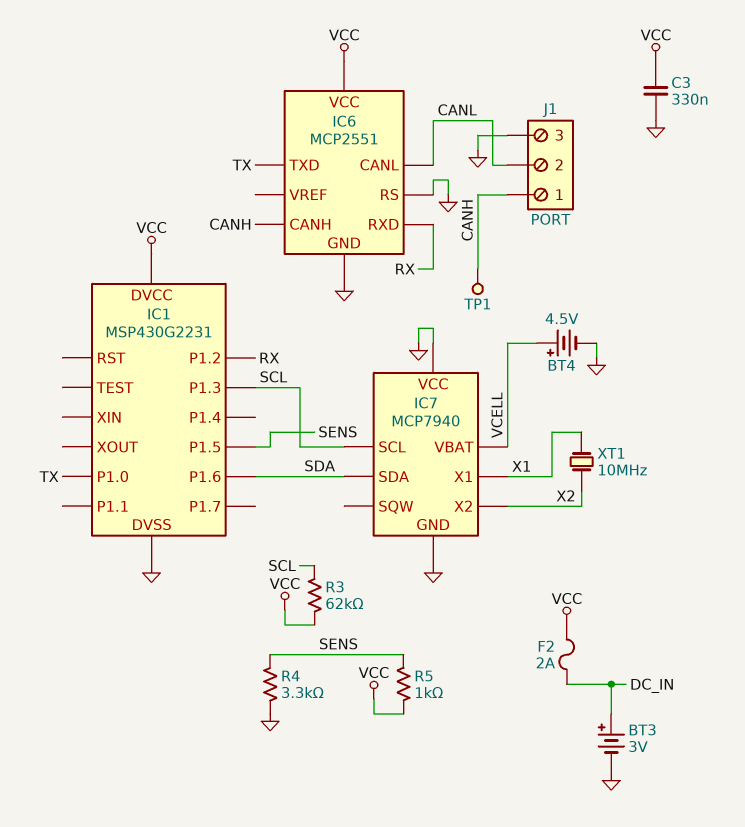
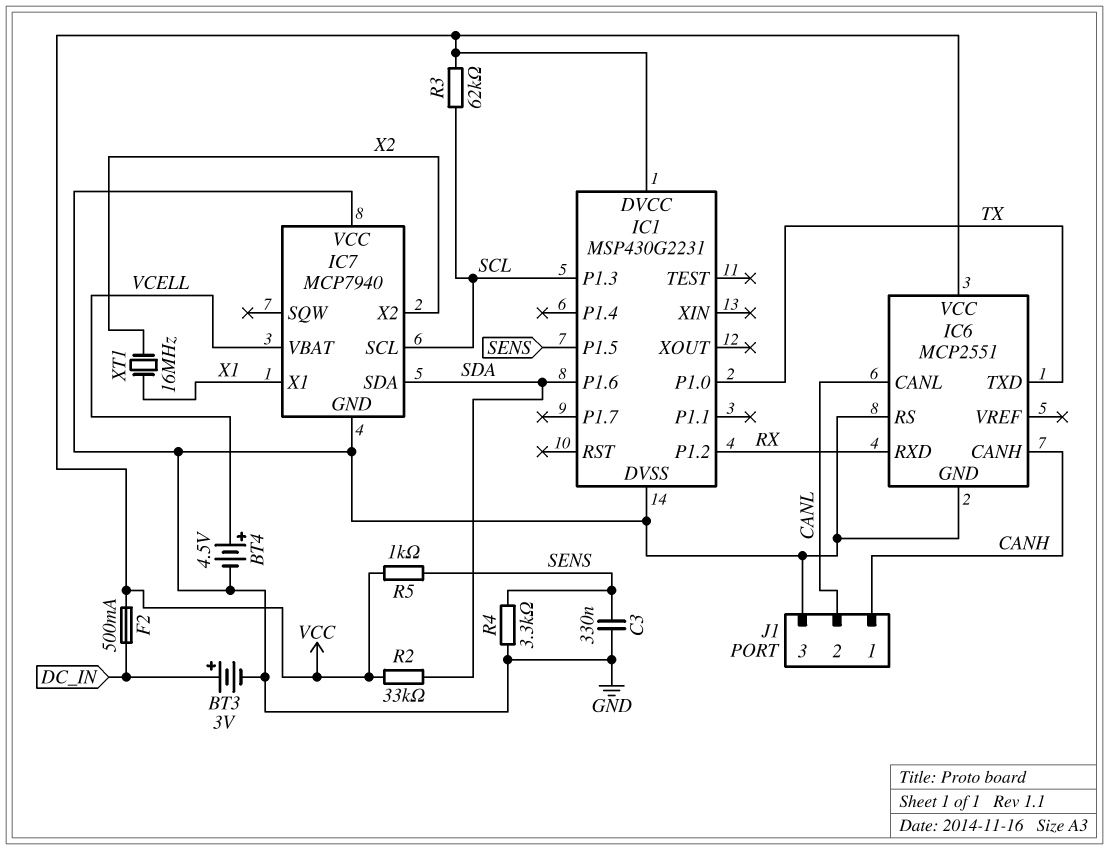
C3: 330nF (GND, VCC) -> 330nF (GND, SENS)
F2: 2A (DC_IN, VCC) -> 500mA (DC_IN, VCC)
R2: none -> 33k (SDA, VCC)
TP1: test point (CANH) -> none
XT1: 10MHz (X1, X2) -> 16MHz (X1, X2)

